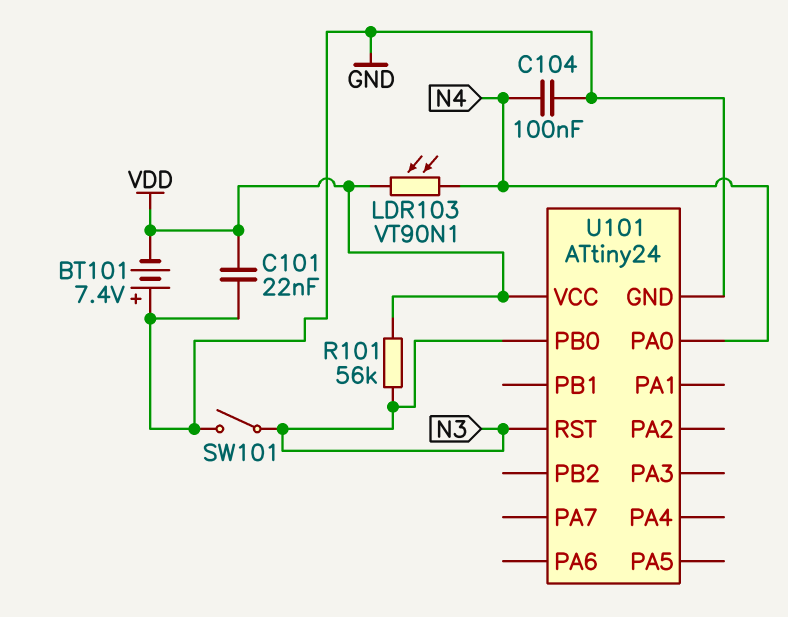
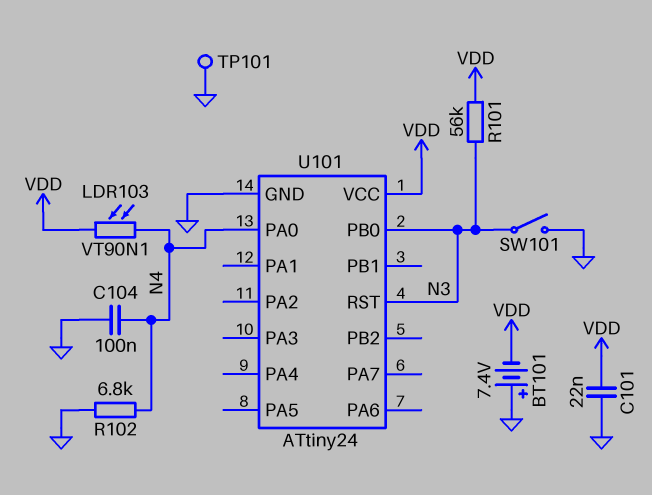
R102: none -> 6.8k (GND, N4)
TP101: none -> test point (GND)

